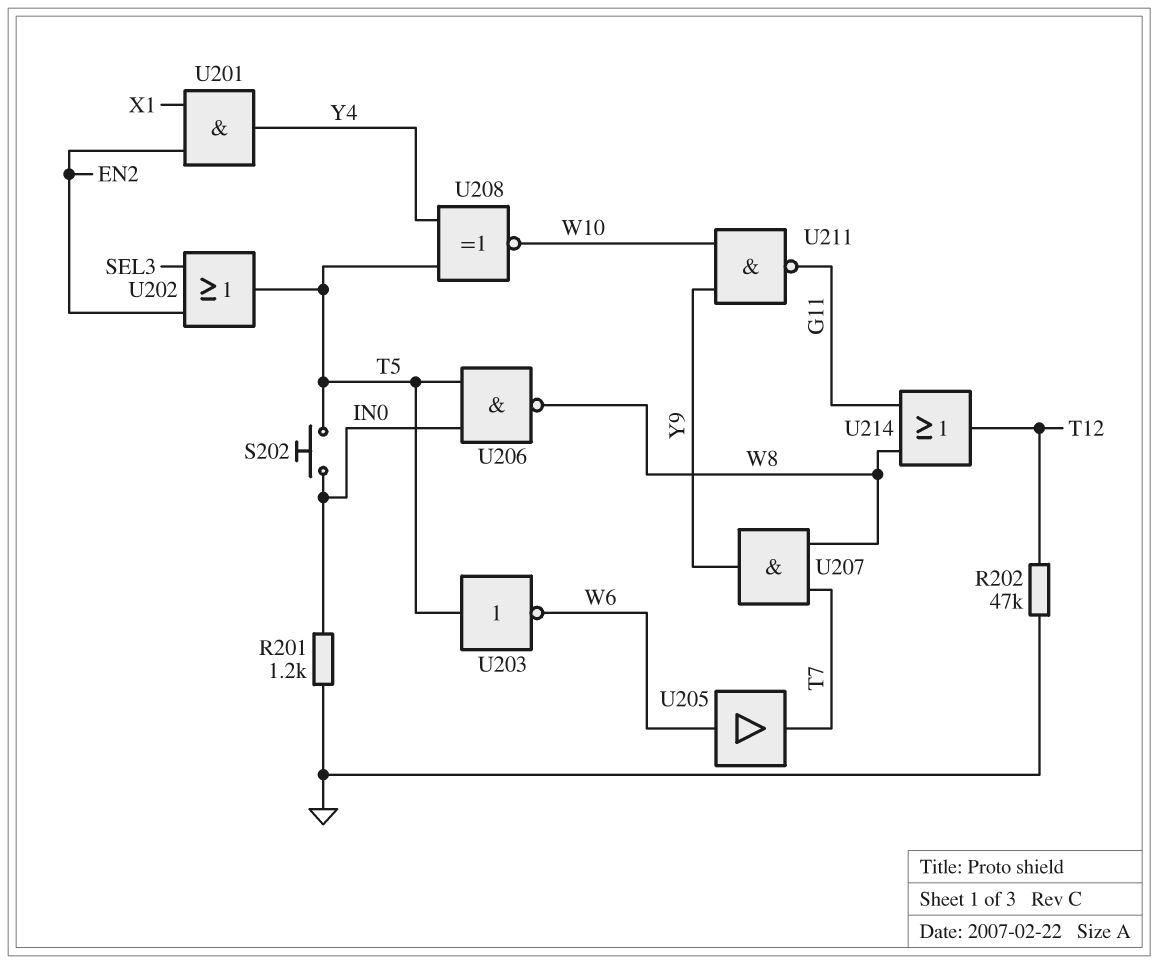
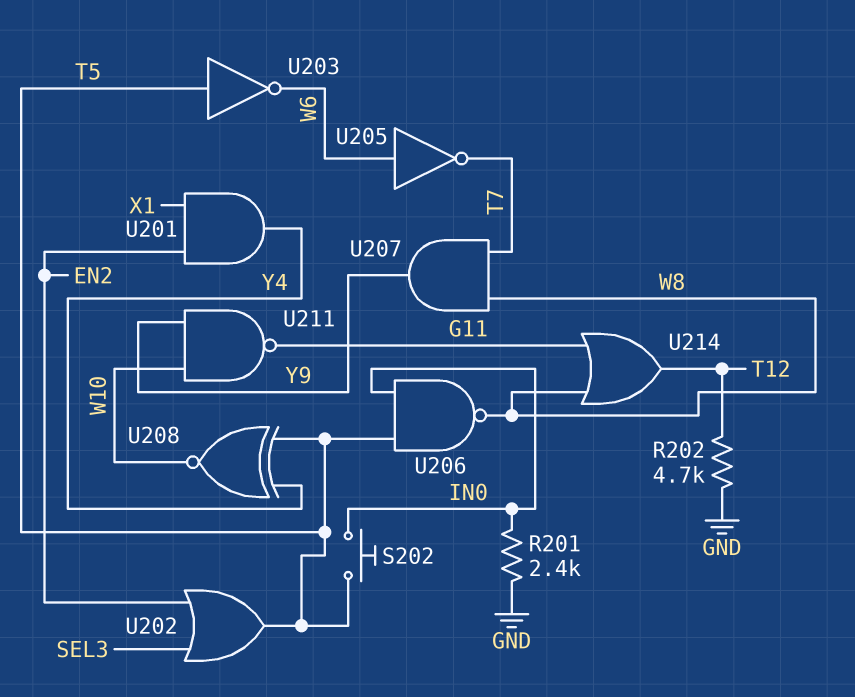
R201: 1.2k (GND, IN0) -> 2.4k (GND, IN0)
R202: 47k (GND, T12) -> 4.7k (GND, T12)
U205: buffer (in W6, out T7) -> NOT (in W6, out T7)

